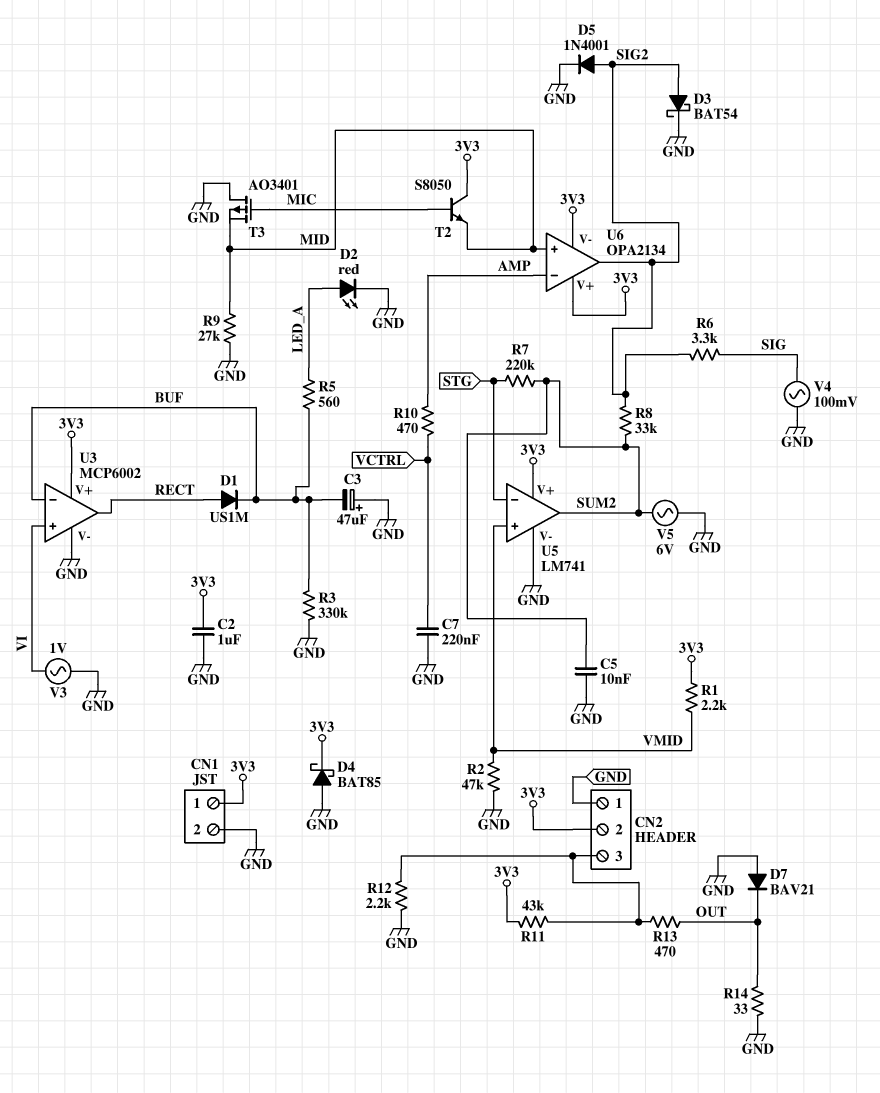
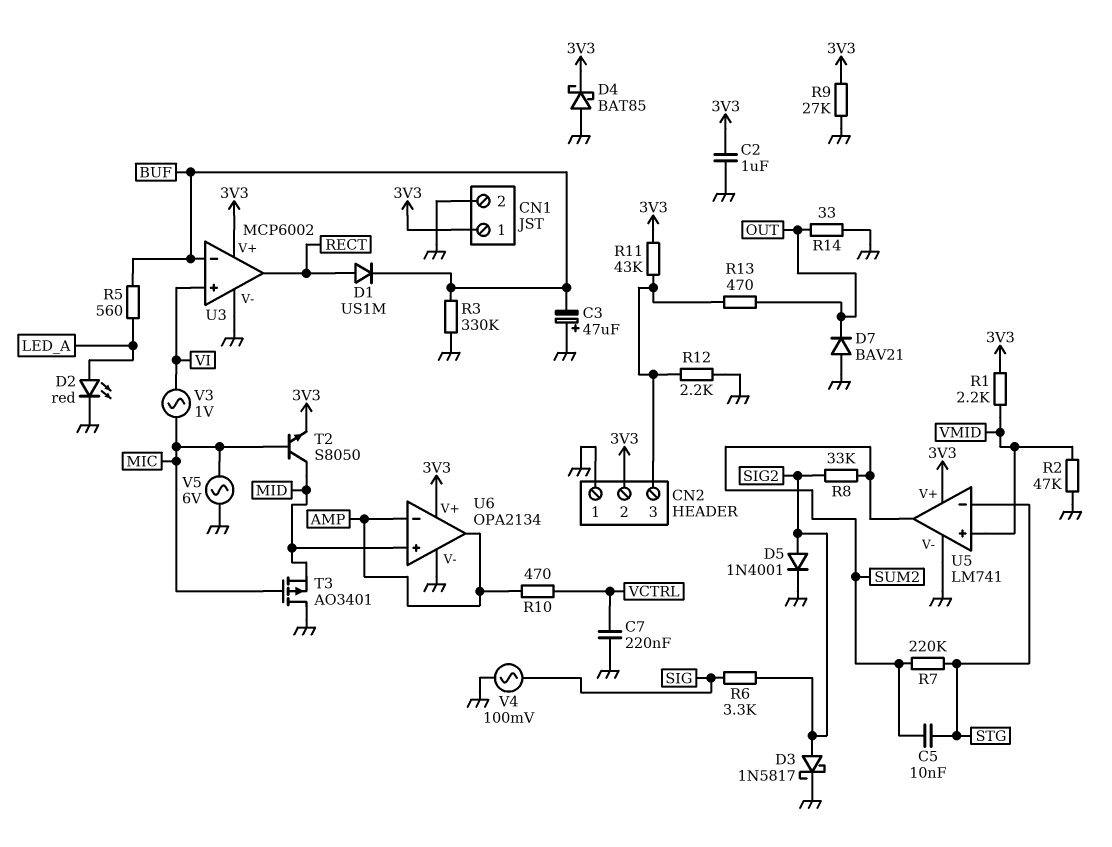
C5: 10nF (GND, SUM2) -> 10nF (STG, SUM2)
D3: schottky BAT54 (A SIG2, K GND) -> schottky 1N5817 (A SIG2, K GND)
R9: 27k (GND, MID) -> 27k (3V3, GND)
T2: NPN S8050 (B MIC, C 3V3, E MID) -> NPN S8050 (B MIC, C MID, E 3V3)
U6 pin V-: 3V3 -> GND
U6 pin out: SIG2 -> AMP
V3: AC 1V (GND, VI) -> AC 1V (MIC, VI)
V5: AC 6V (GND, SUM2) -> AC 6V (GND, MIC)

